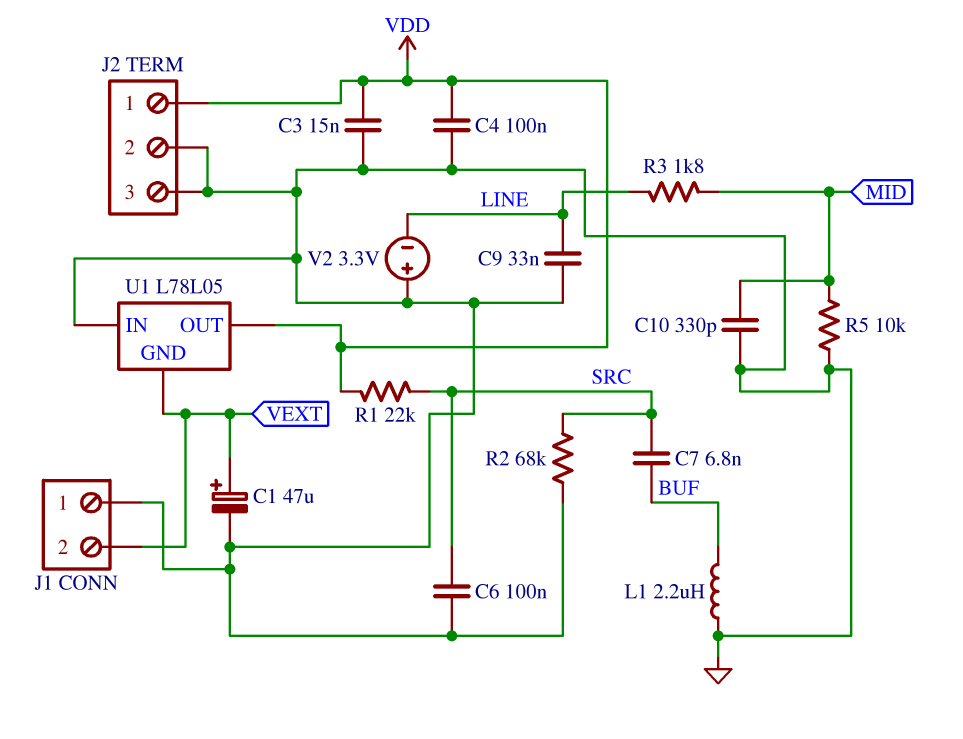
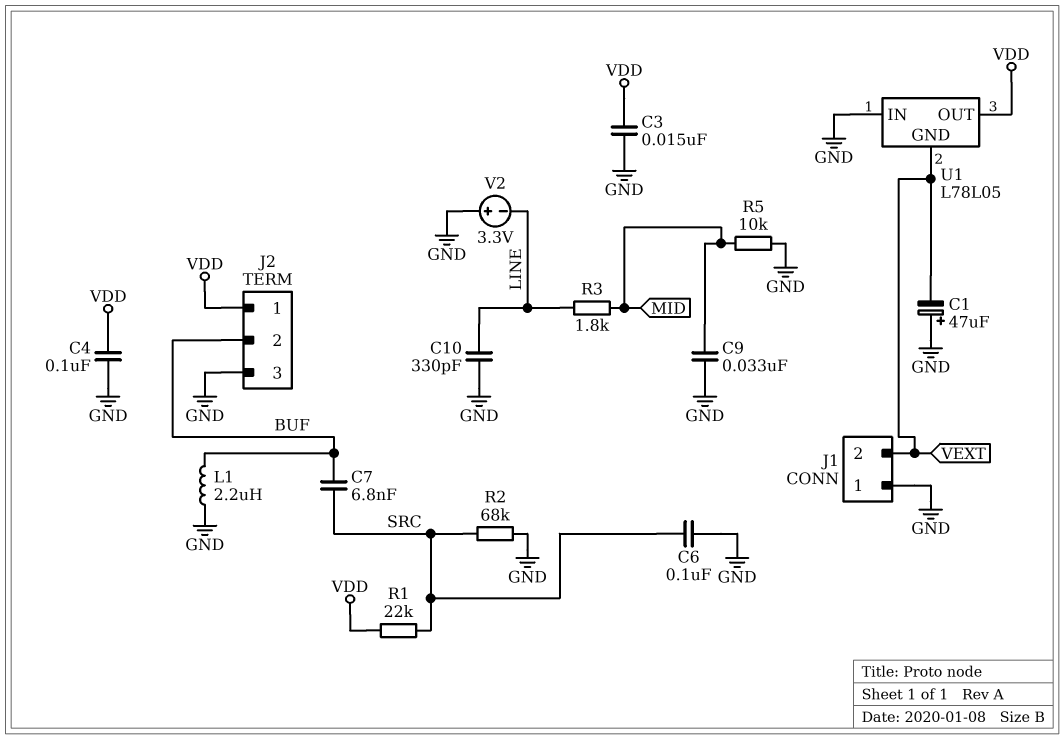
C1: 47uF (plus VEXT, minus GND) -> 47uF (plus GND, minus VEXT)
C9: 33nF (GND, LINE) -> 33nF (GND, MID)
C10: 330pF (GND, MID) -> 330pF (GND, LINE)
J2 pin 2: GND -> BUF

